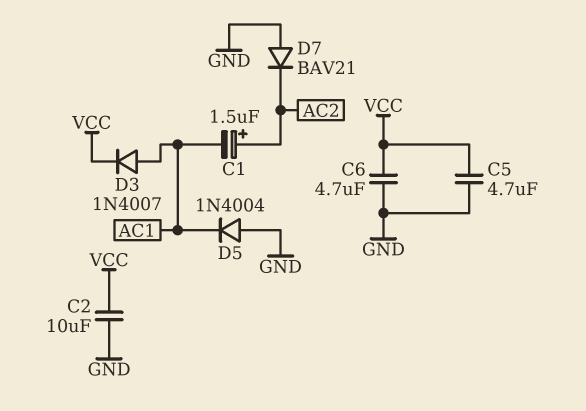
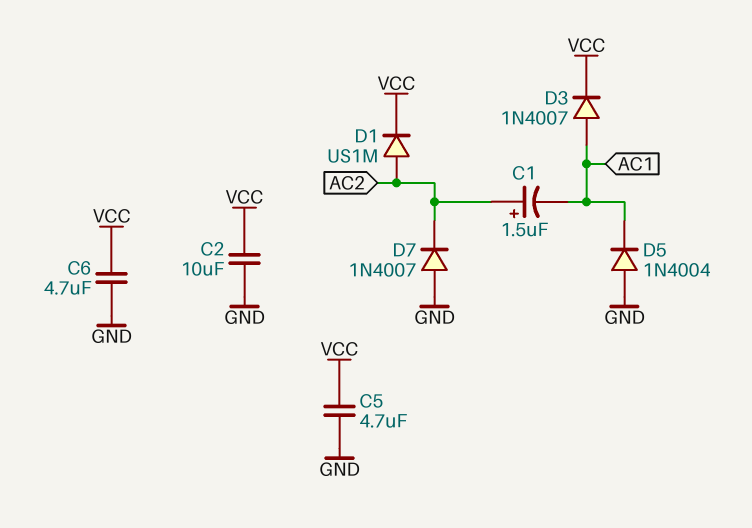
D1: none -> diode US1M (A AC2, K VCC)
D7: diode BAV21 (A GND, K AC2) -> diode 1N4007 (A GND, K AC2)

